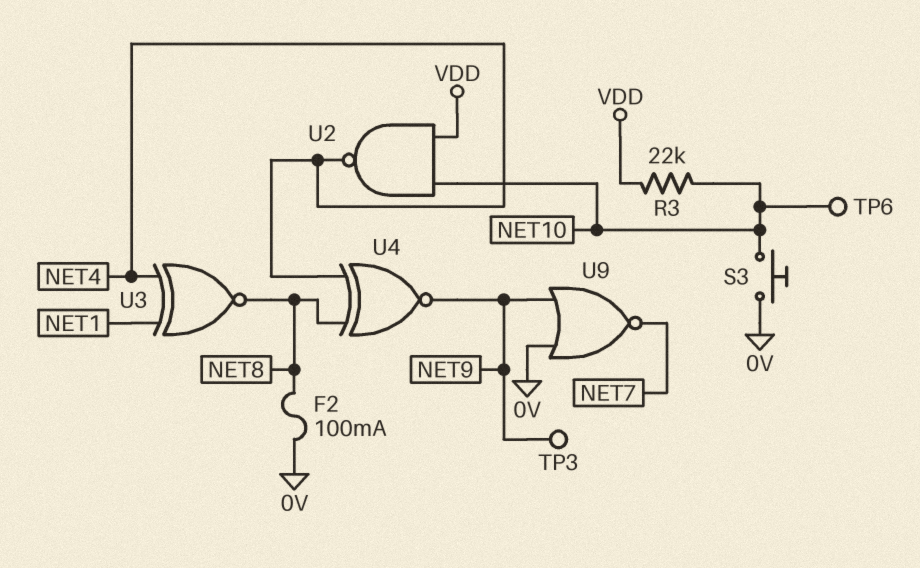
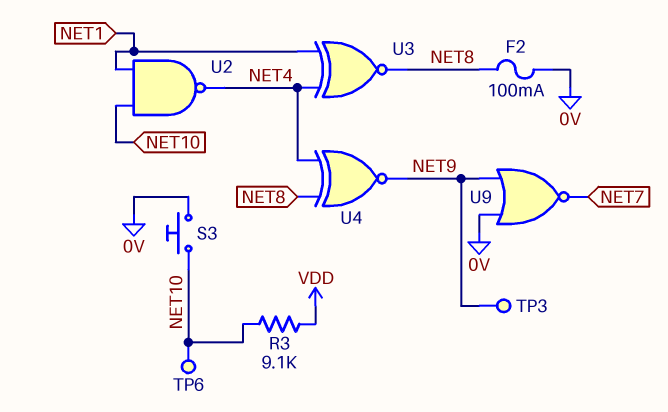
R3: 22k (NET10, VDD) -> 9.1k (NET10, VDD)
U2: NAND (in NET10, in VDD, out NET4) -> NAND (in NET1, in NET10, out NET4)

